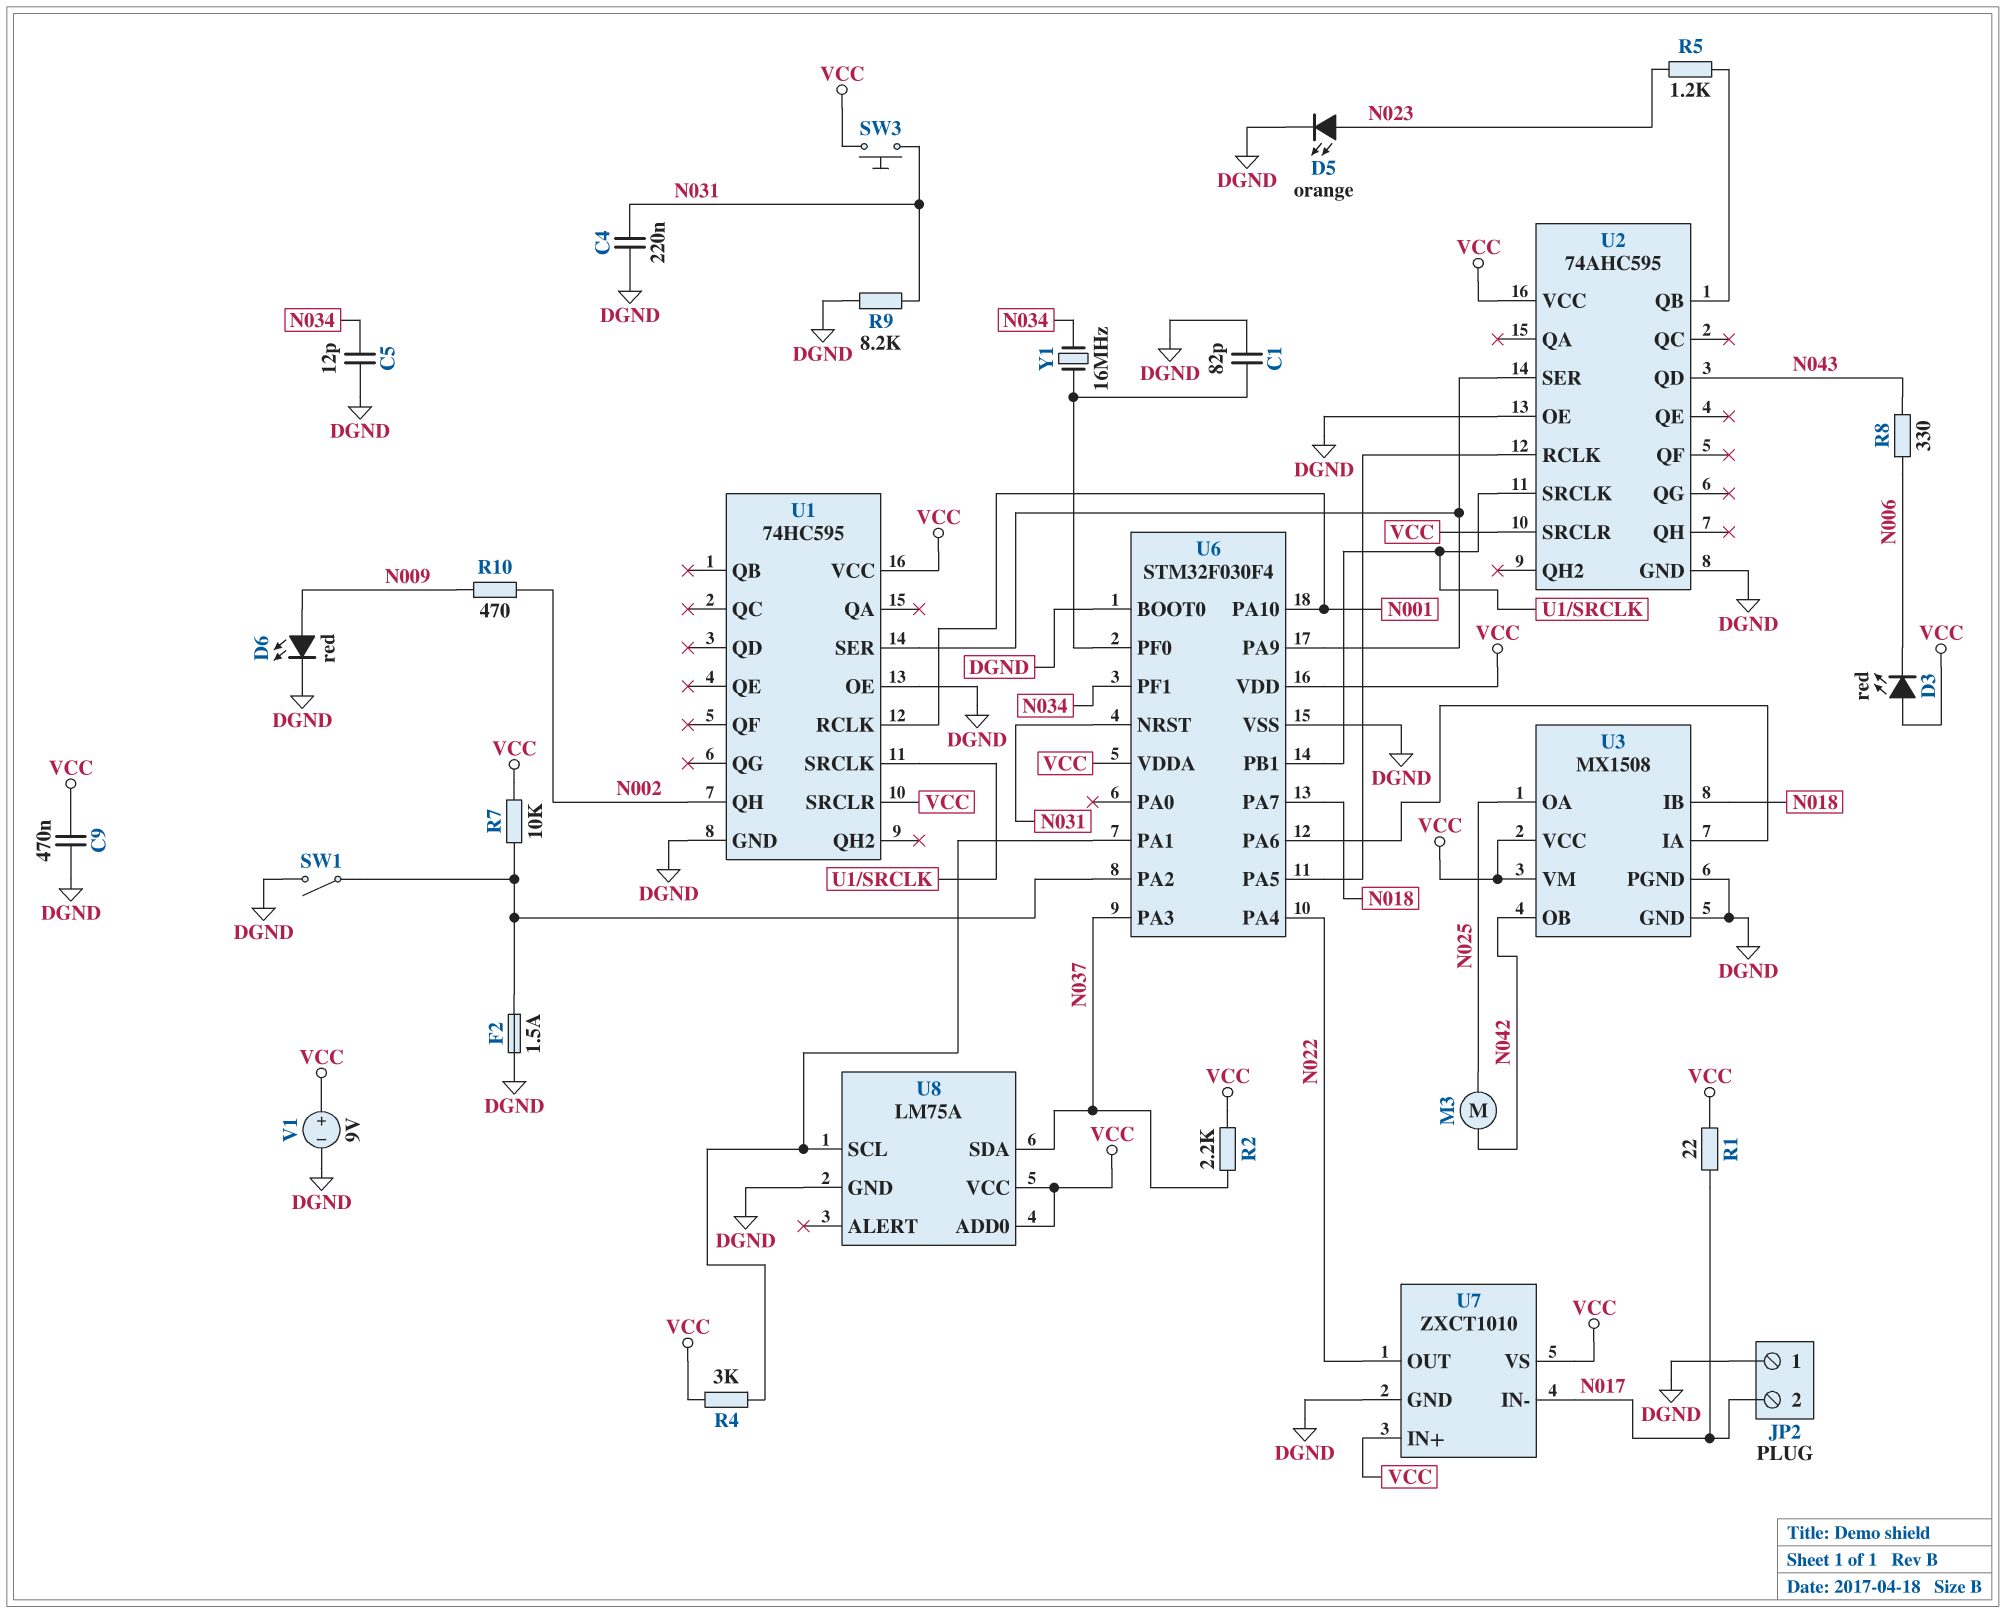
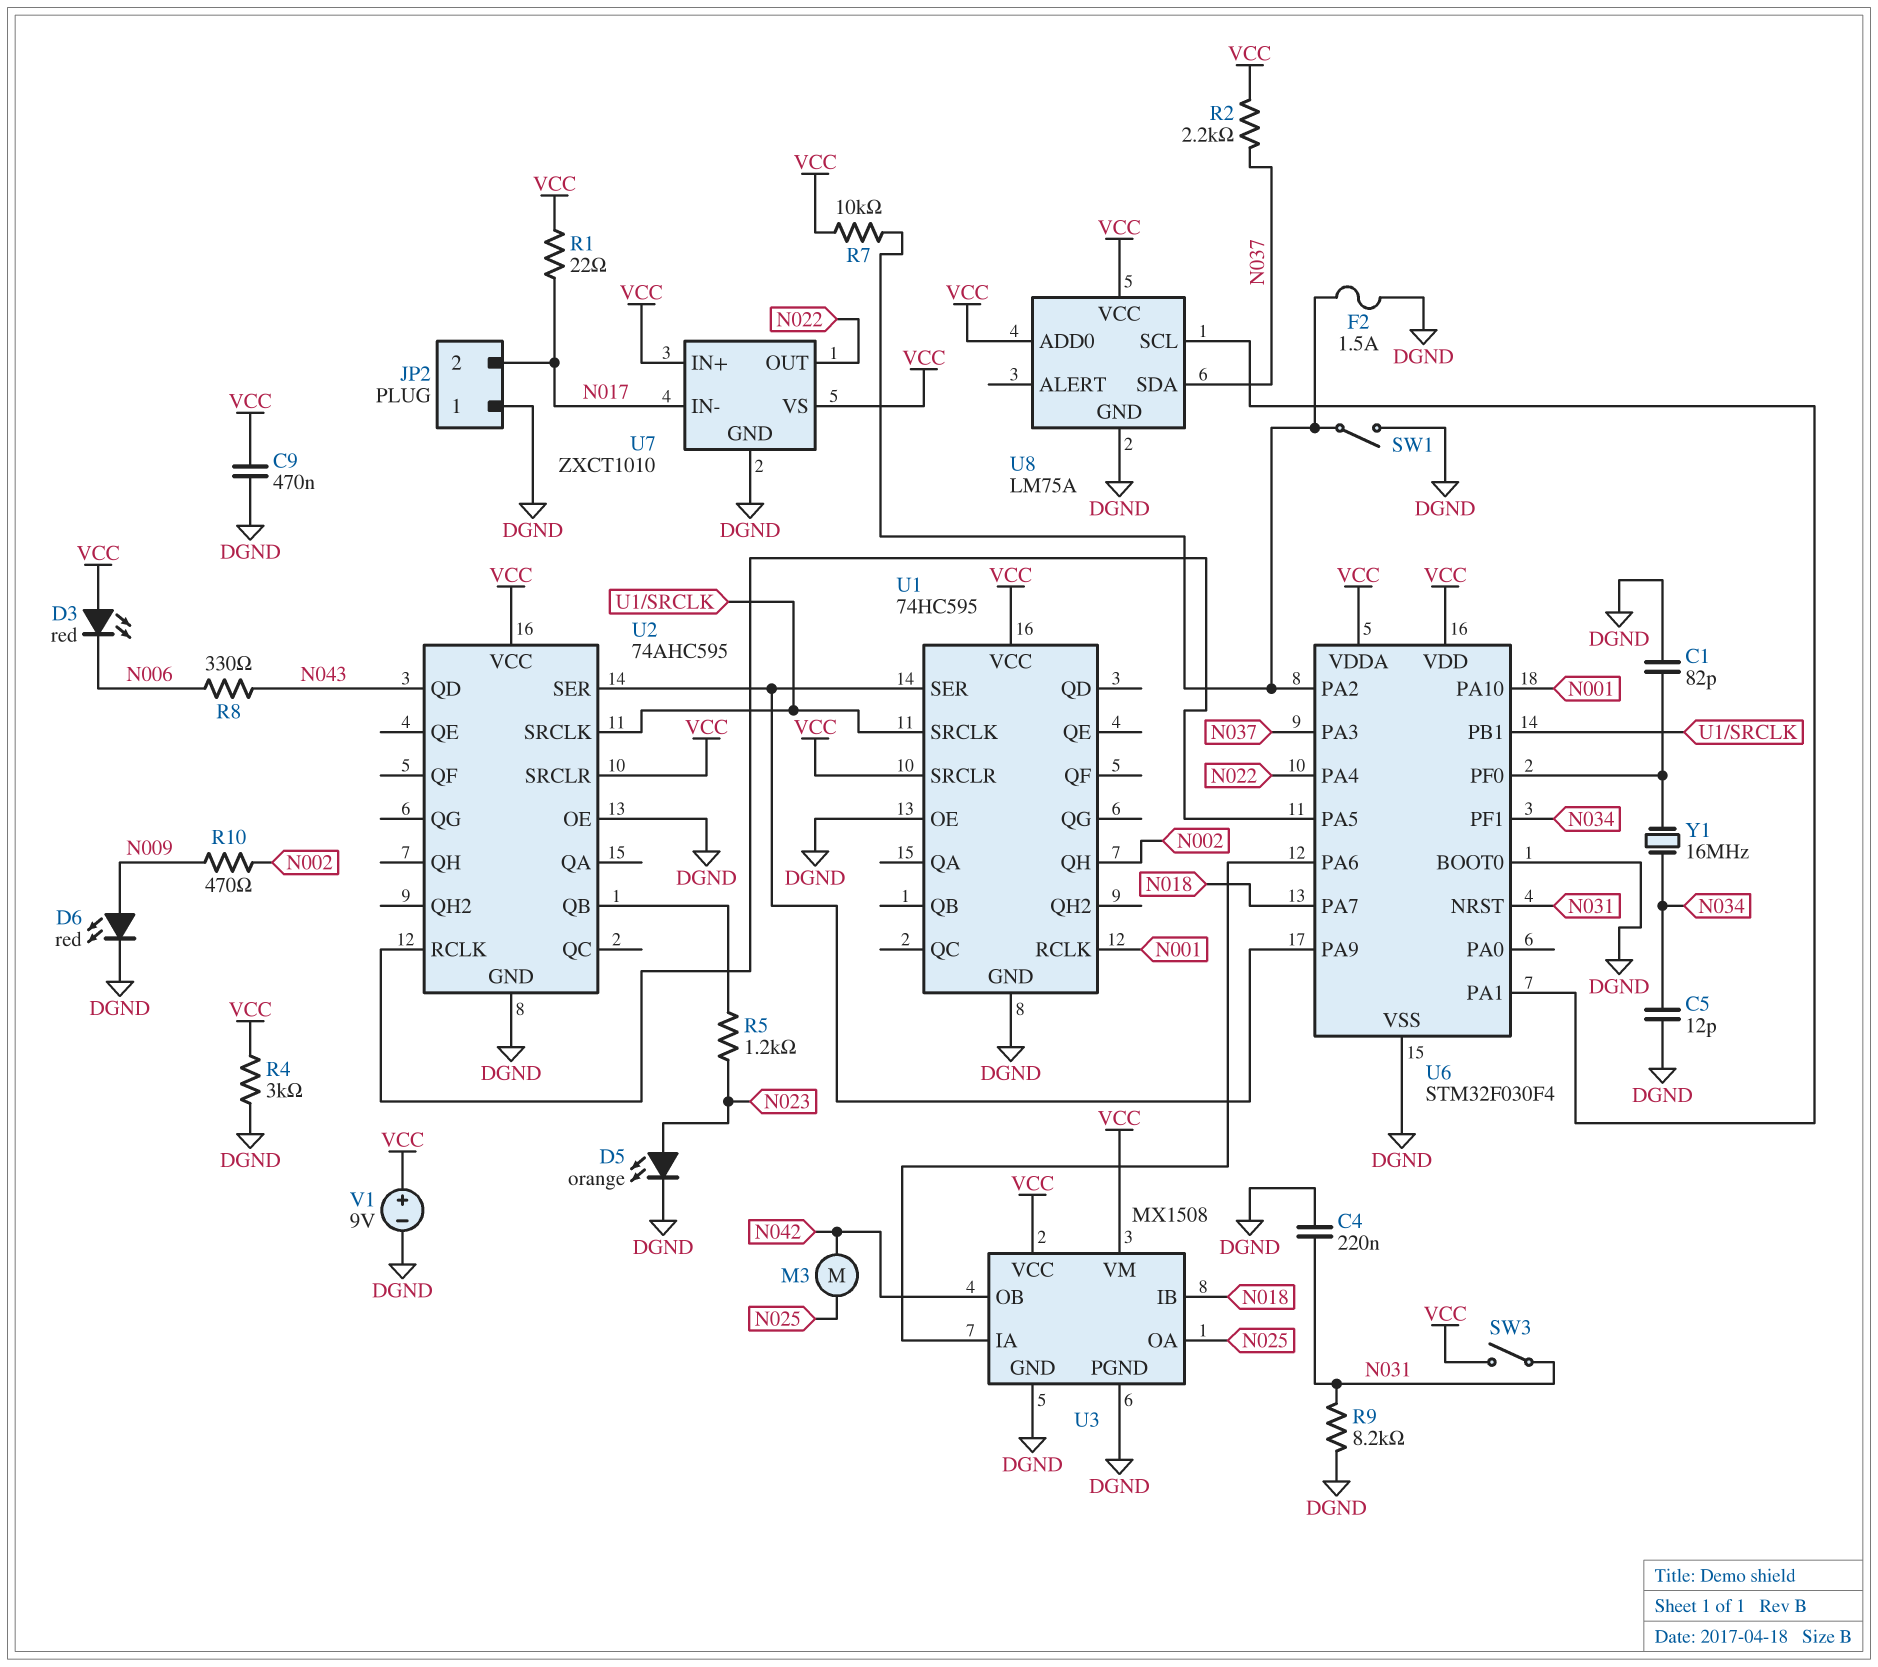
R4: 3k (U6/PA1, VCC) -> 3k (DGND, VCC)
SW3: button (N031, VCC) -> switch (N031, VCC)

